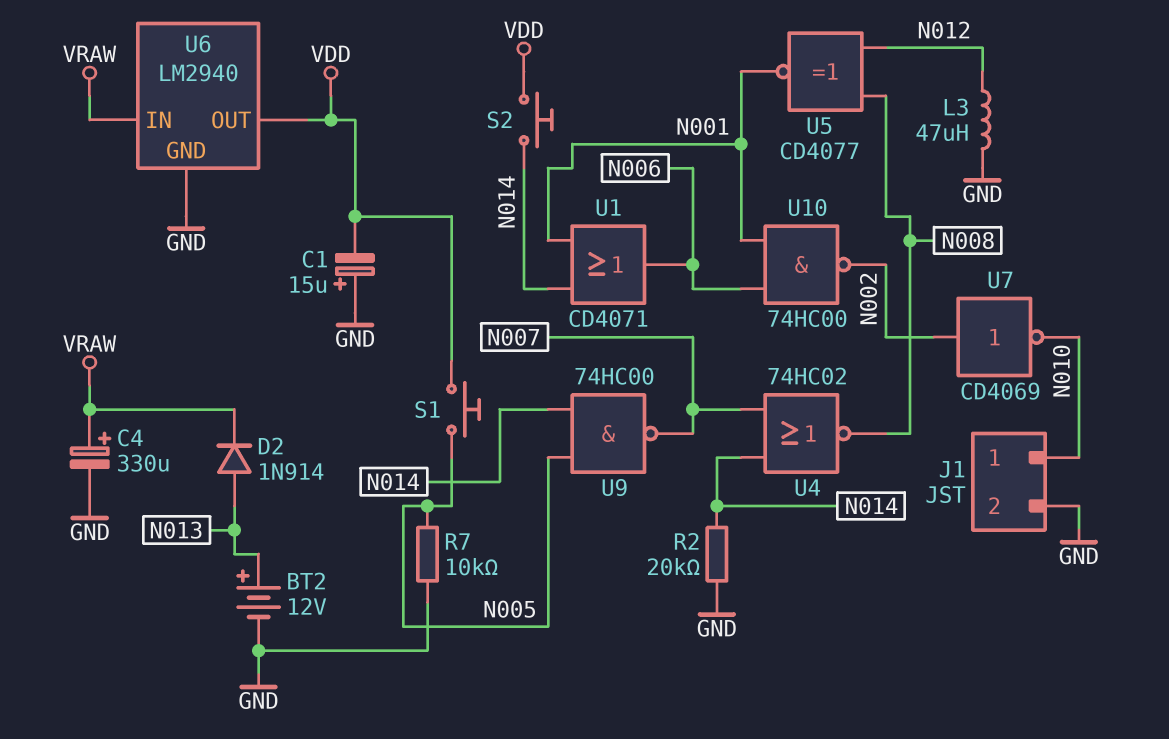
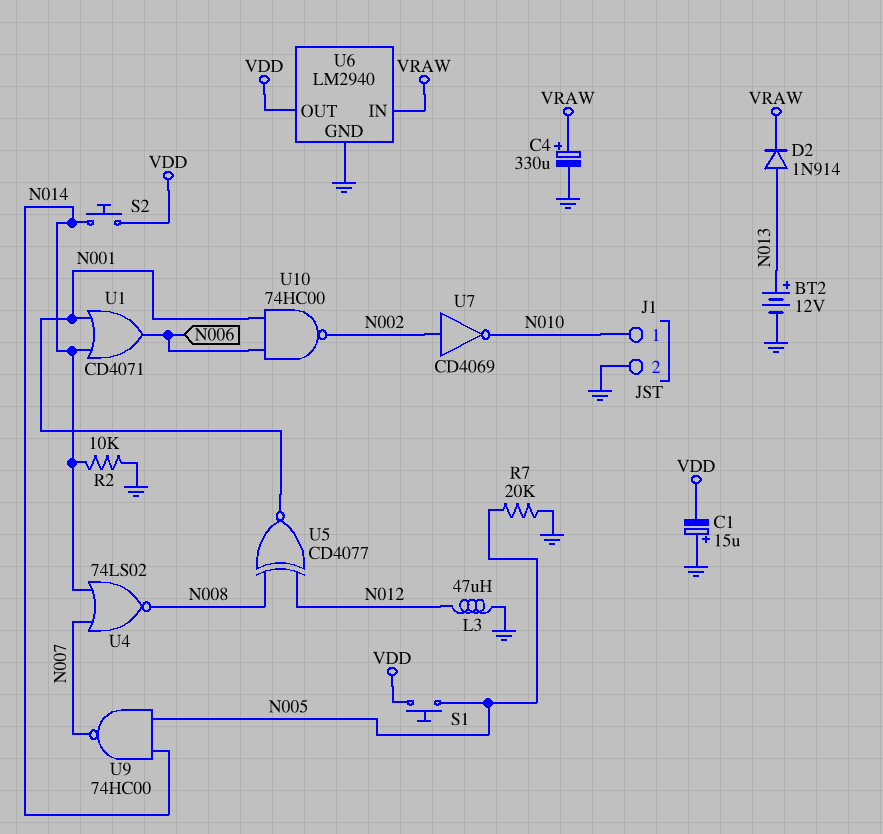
R2: 20k (GND, N014) -> 10k (GND, N014)
R7: 10k (GND, N005) -> 20k (GND, N005)
U4: NOR 74HC02 (in N007, in N014, out N008) -> NOR 74LS02 (in N007, in N014, out N008)

